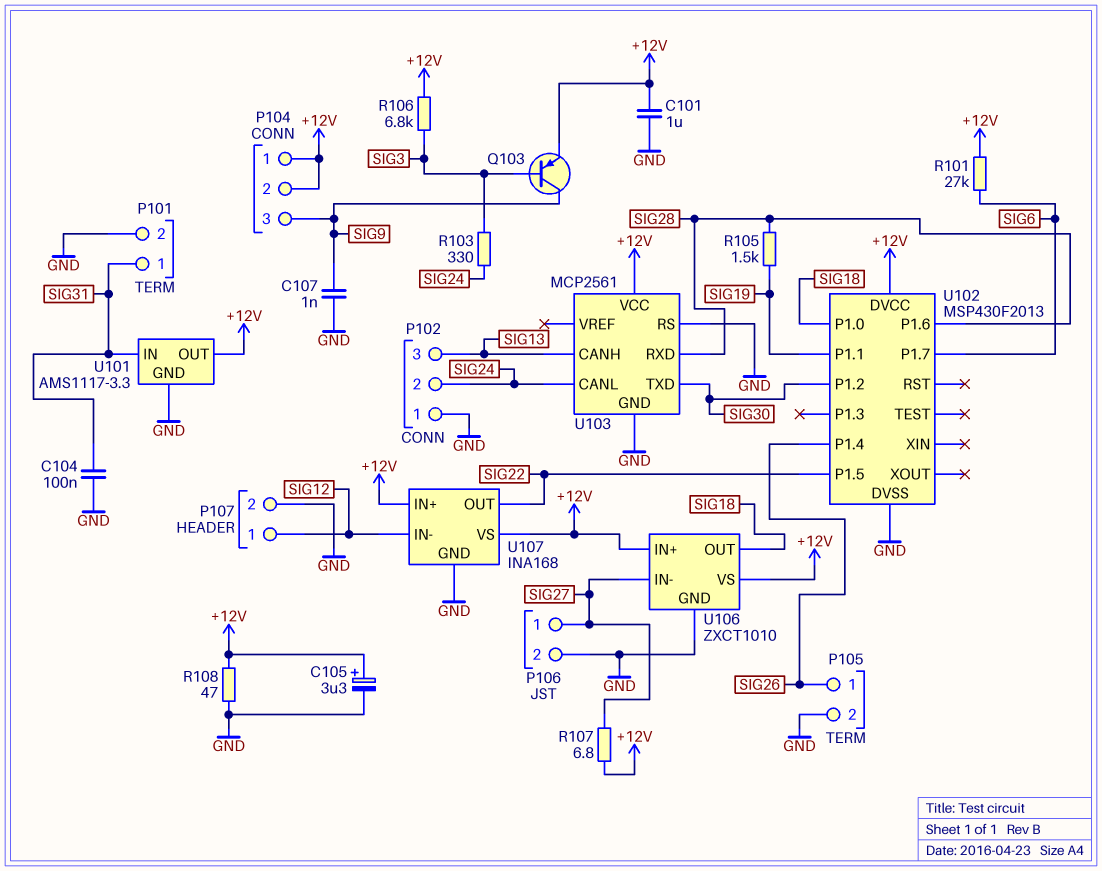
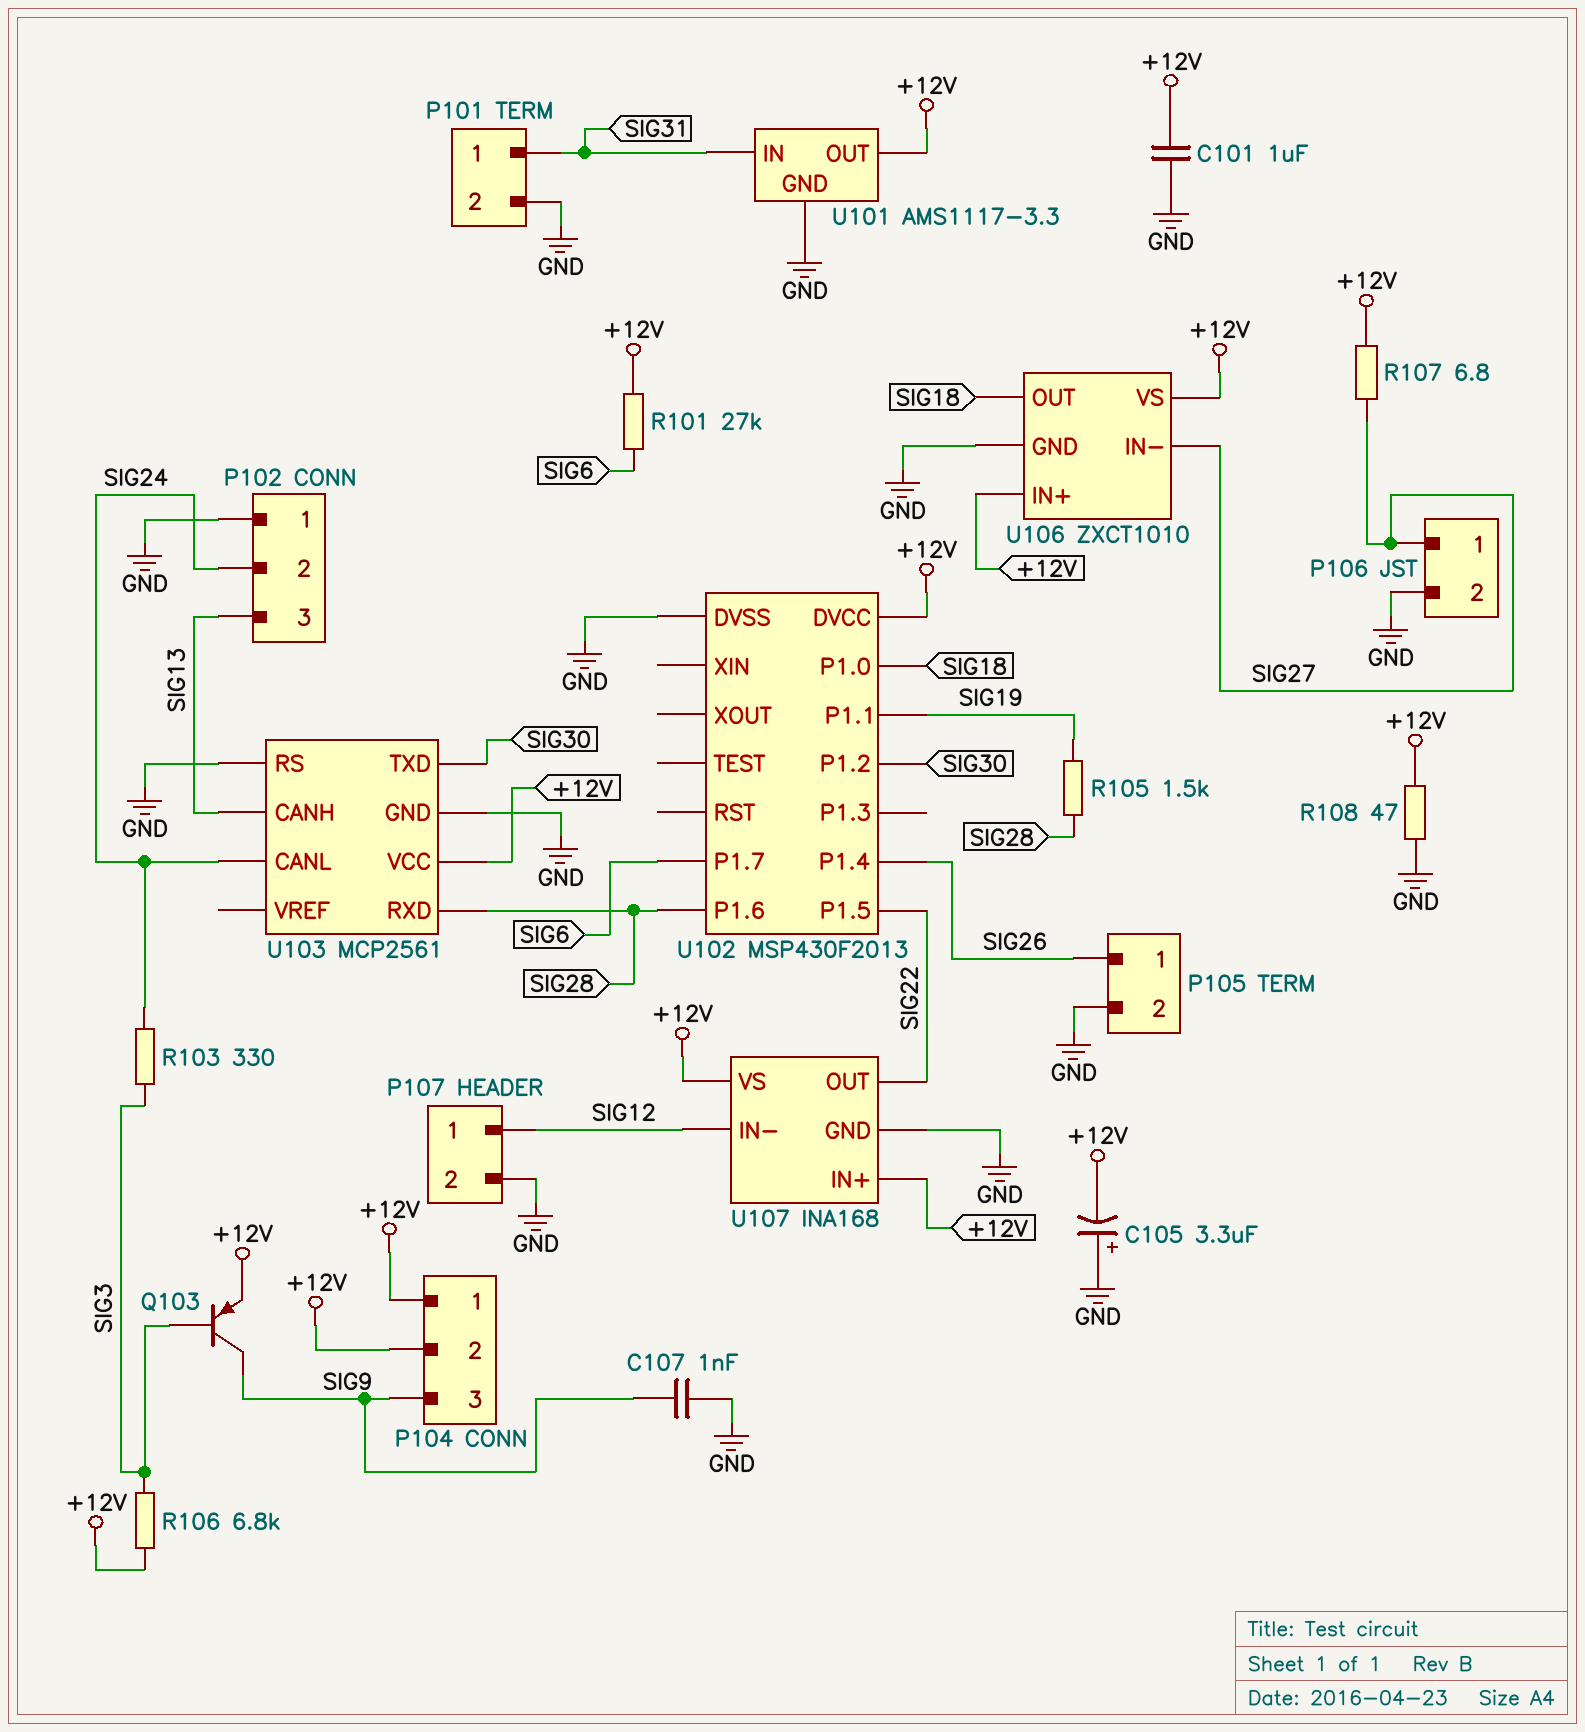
C104: 100nF (GND, SIG31) -> none
C105: 3.3uF (plus +12V, minus GND) -> 3.3uF (plus GND, minus +12V)

